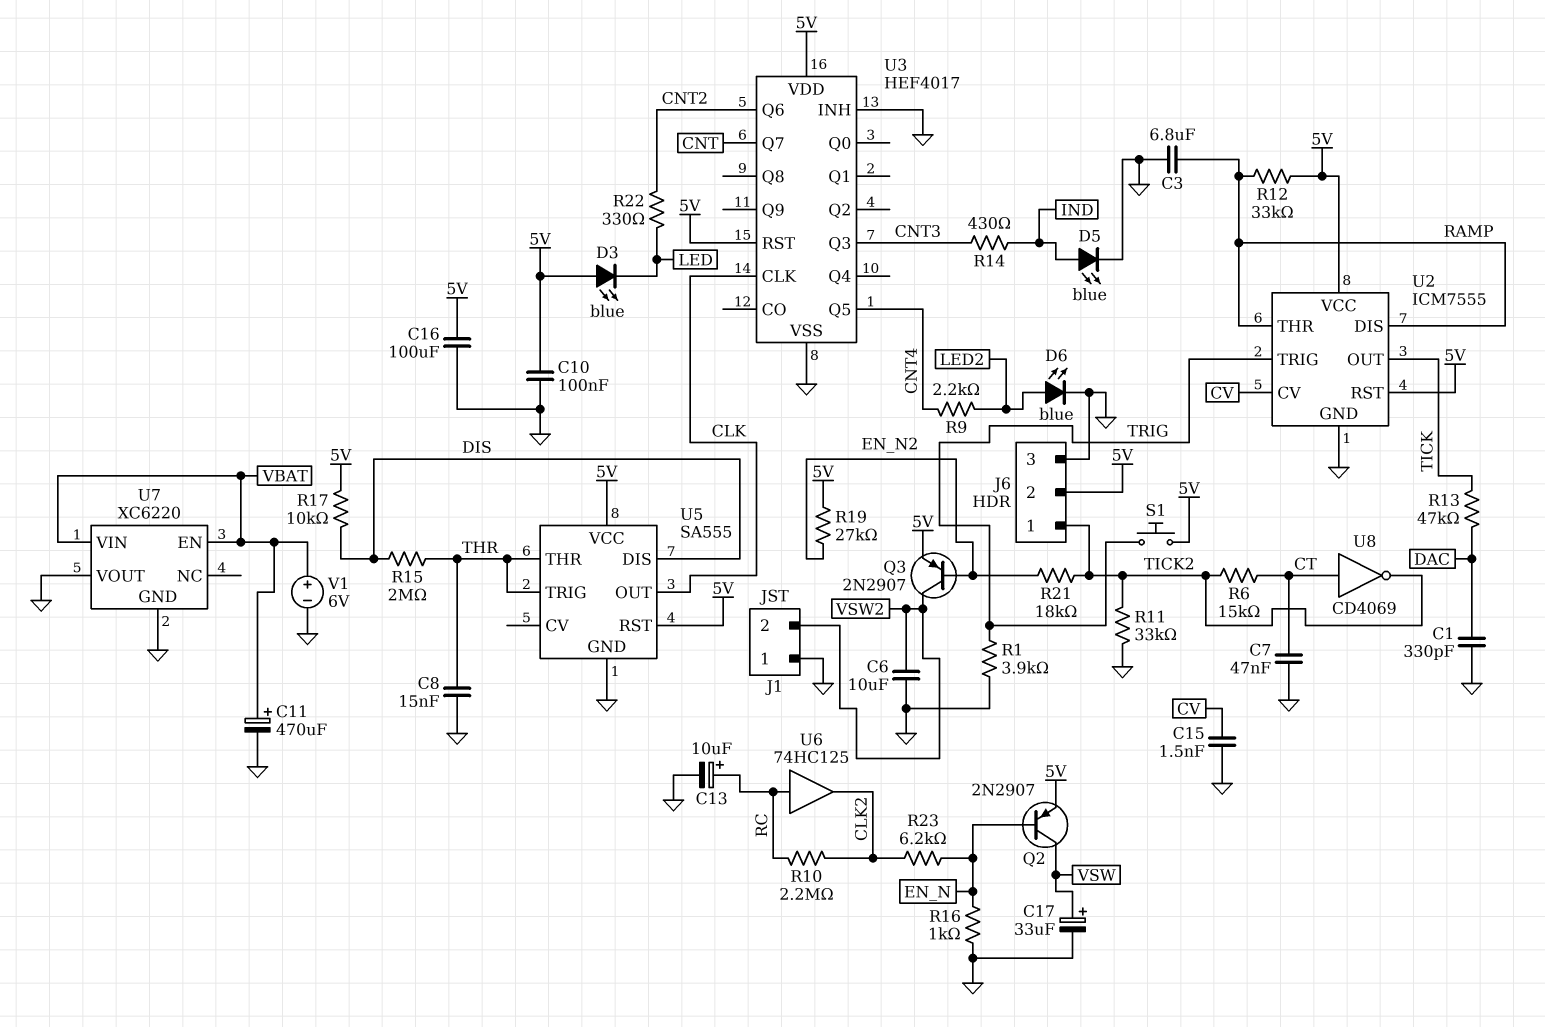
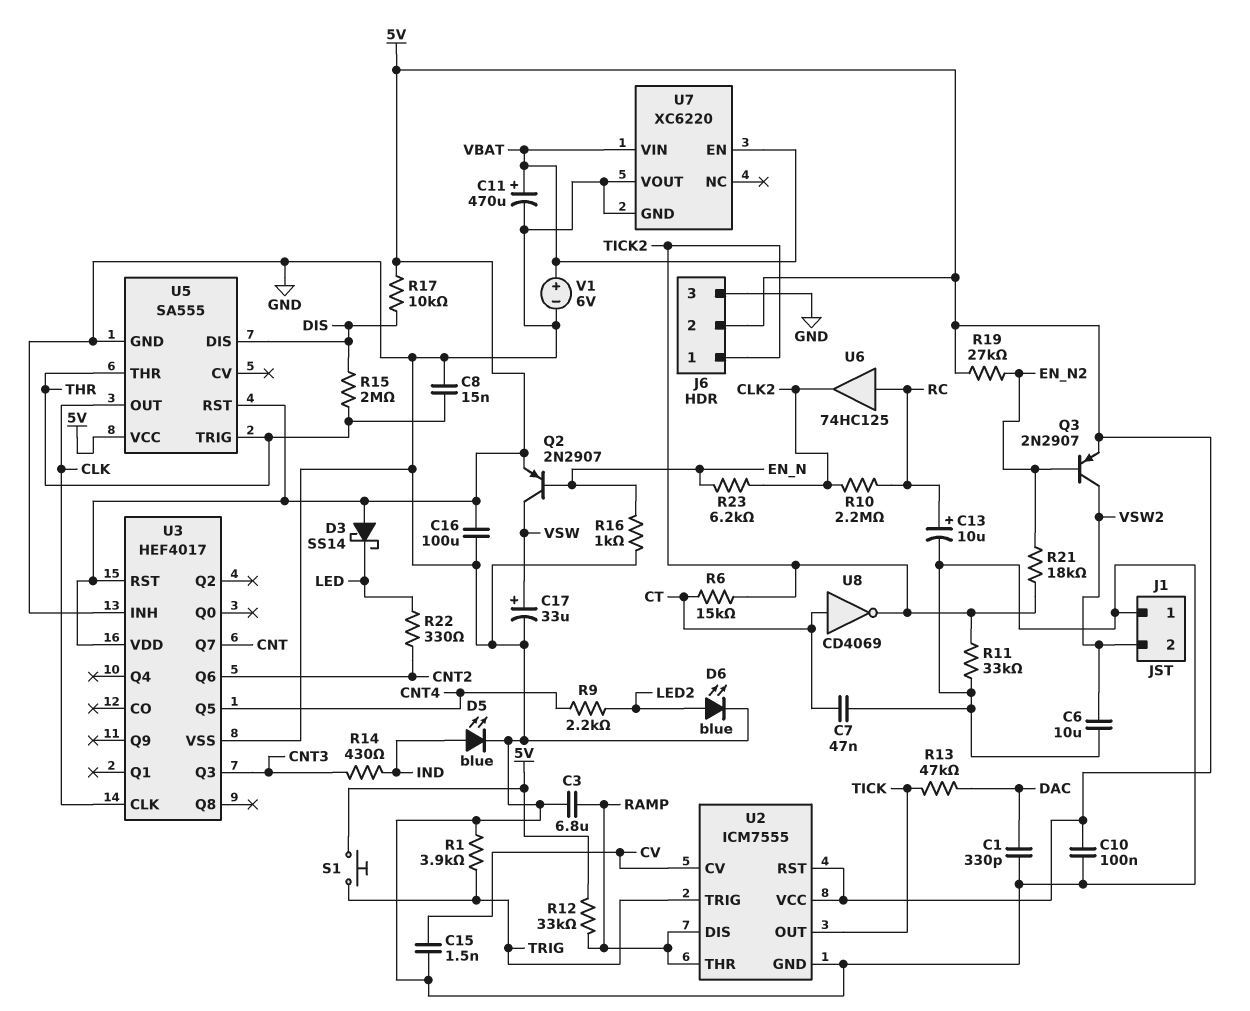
D3: LED blue (A 5V, K LED) -> schottky SS14 (A 5V, K LED)

